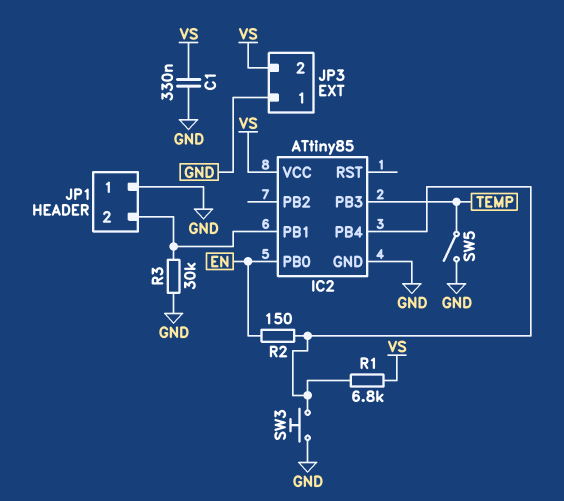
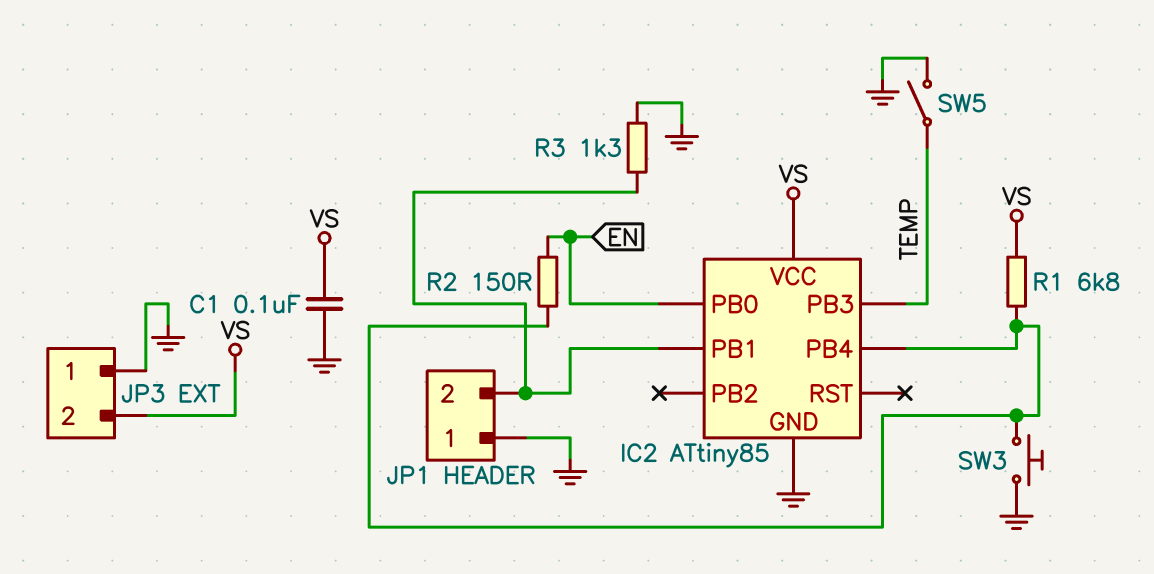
C1: 330nF (GND, VS) -> 100nF (GND, VS)
R3: 30k (GND, IC2/PB1) -> 1.3k (GND, IC2/PB1)

